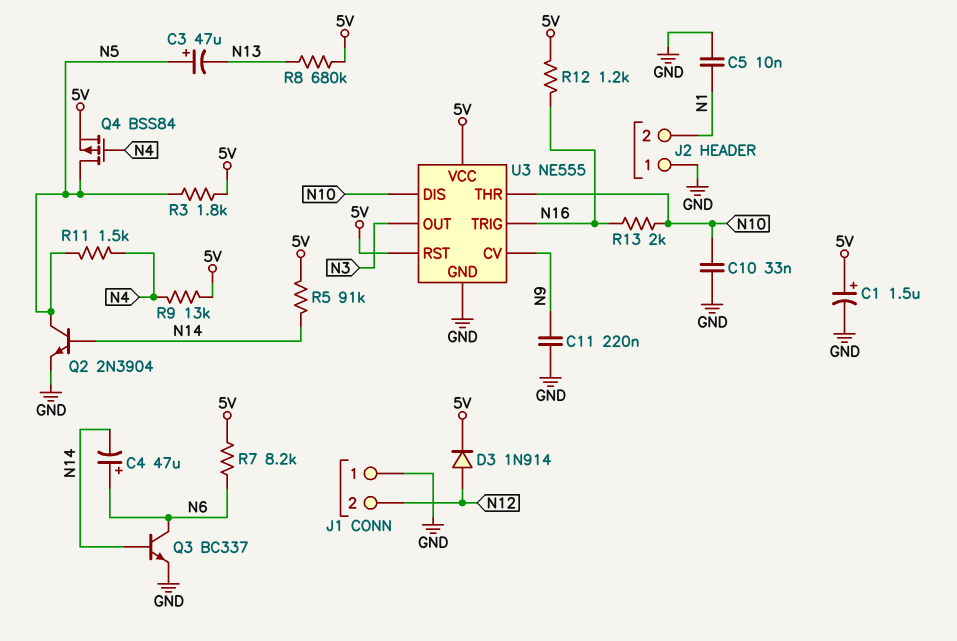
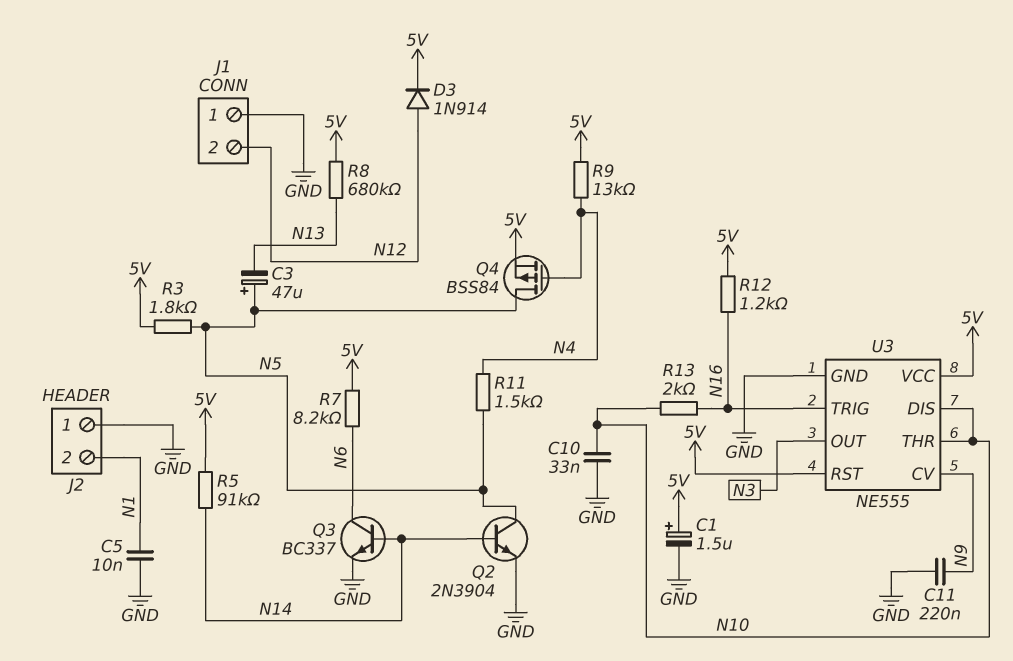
C4: 47uF (plus N6, minus N14) -> none

